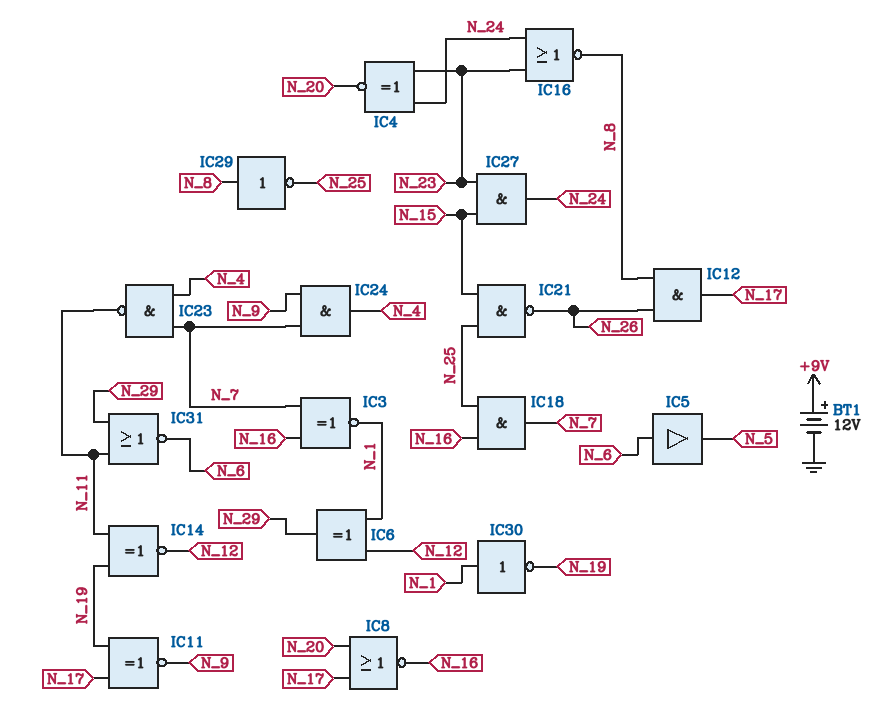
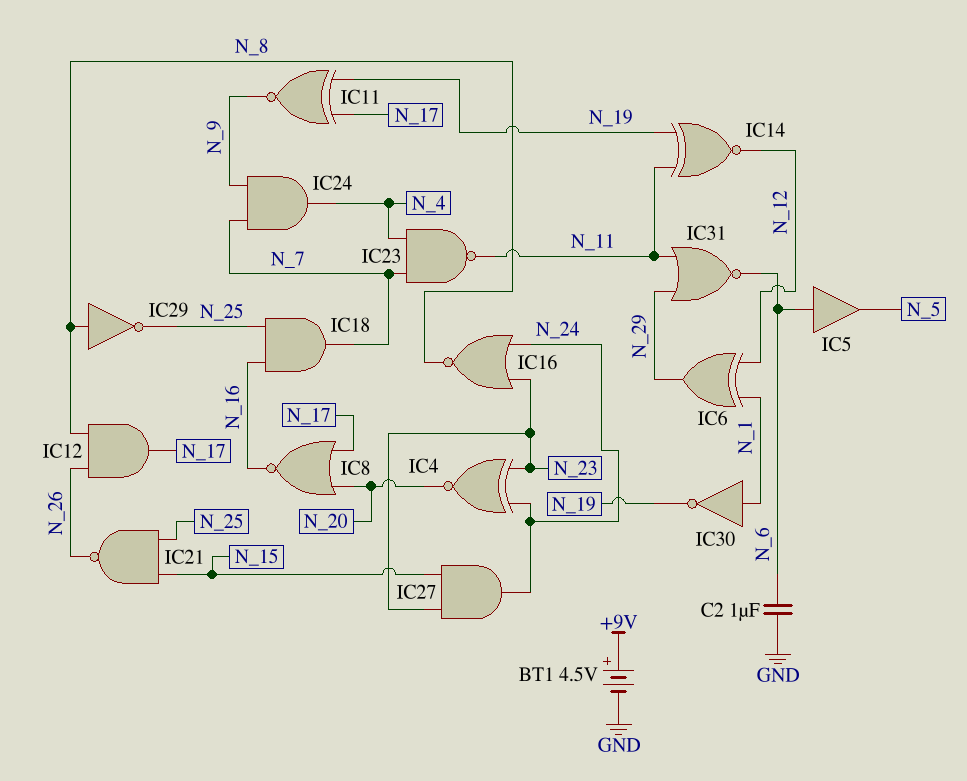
BT1: 12V (plus +9V, minus GND) -> 4.5V (plus +9V, minus GND)
C2: none -> 1uF (GND, N_6)
IC3: XNOR (in N_7, in N_16, out N_1) -> none

